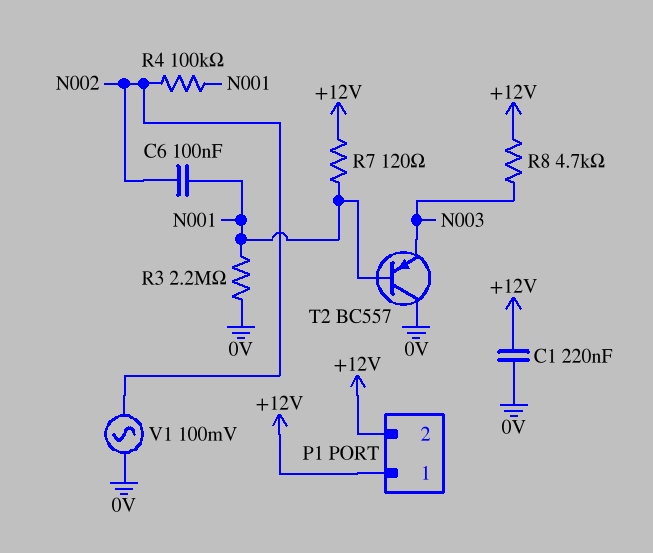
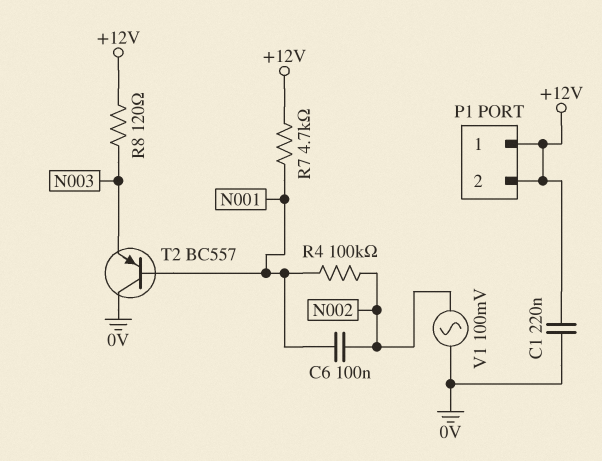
R3: 2.2M (0V, N001) -> none
R7: 120 (+12V, N001) -> 4.7k (+12V, N001)
R8: 4.7k (+12V, N003) -> 120 (+12V, N003)

